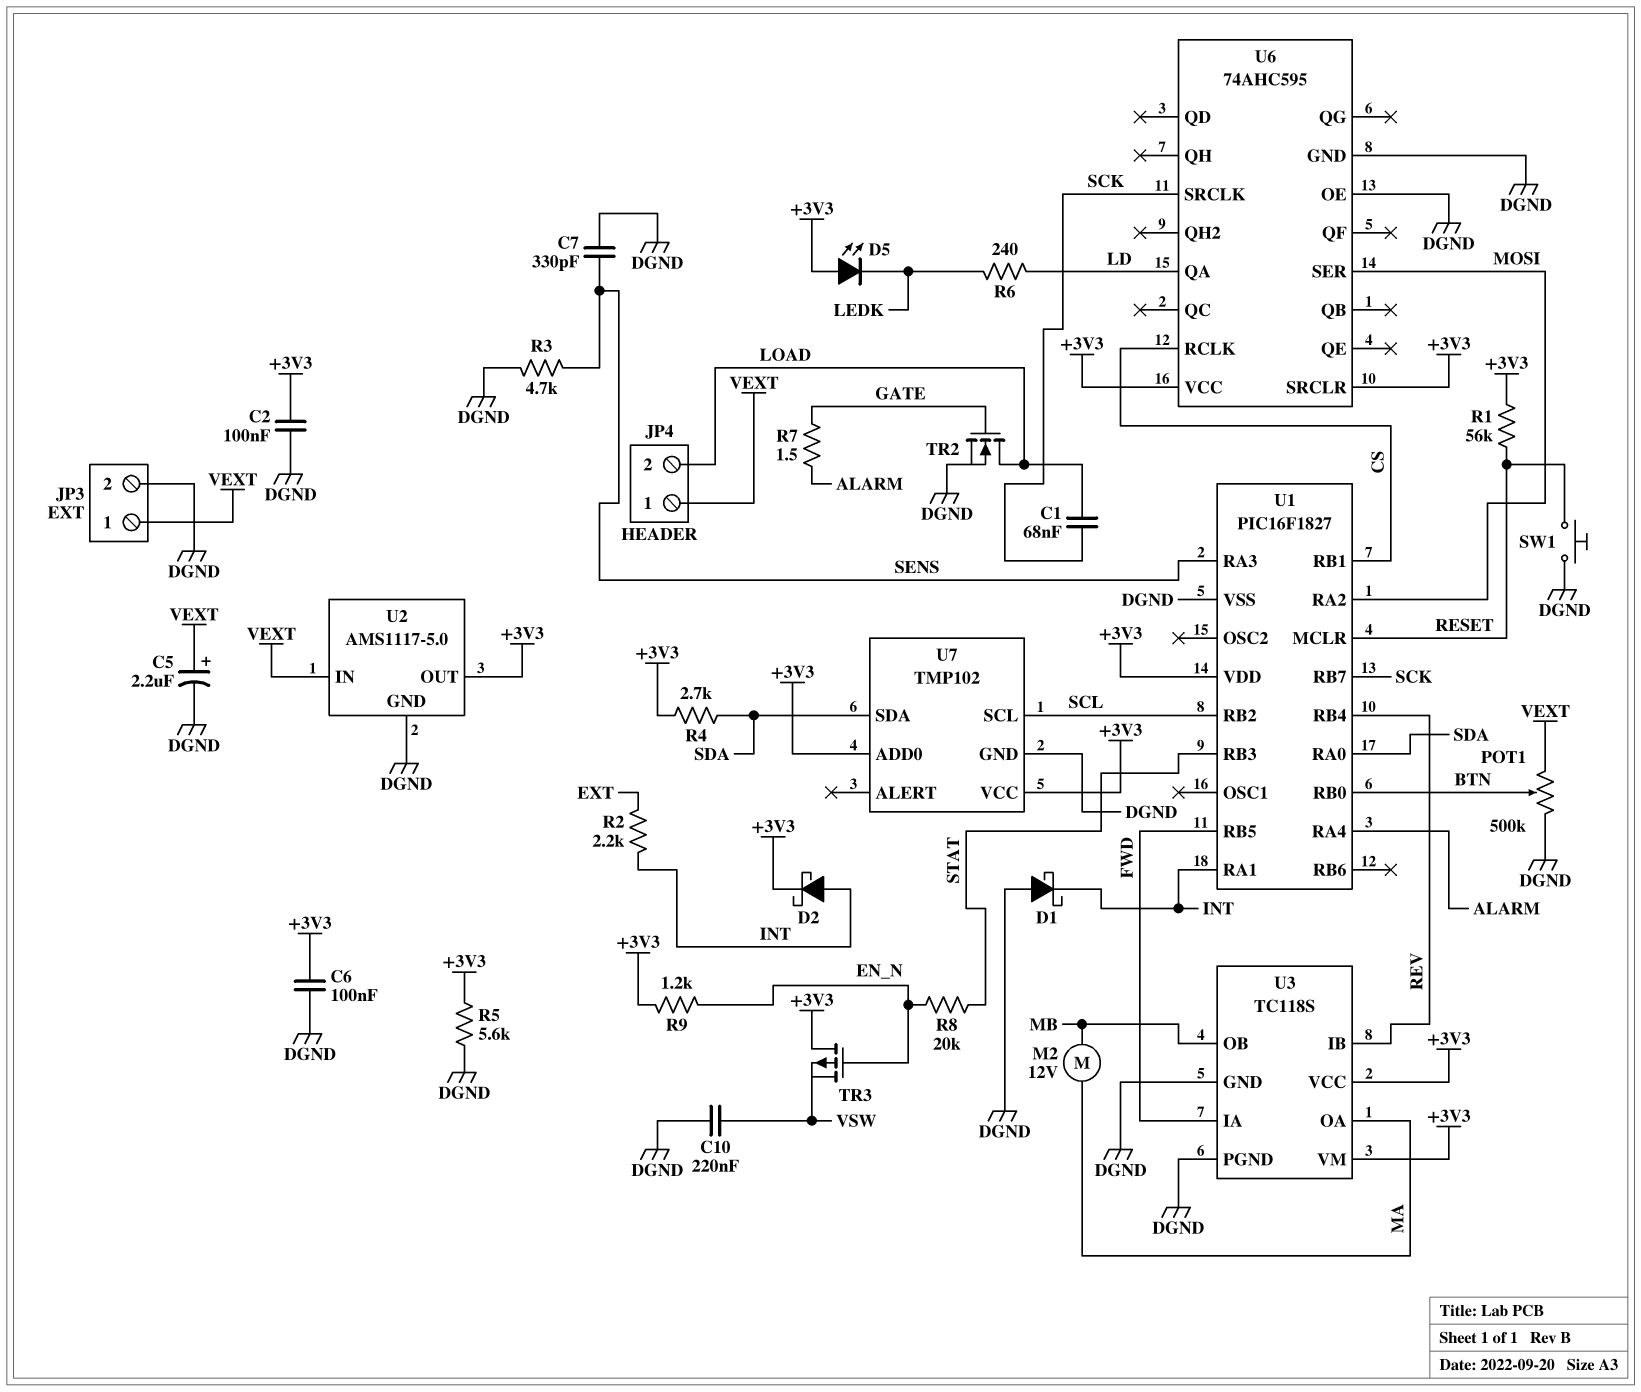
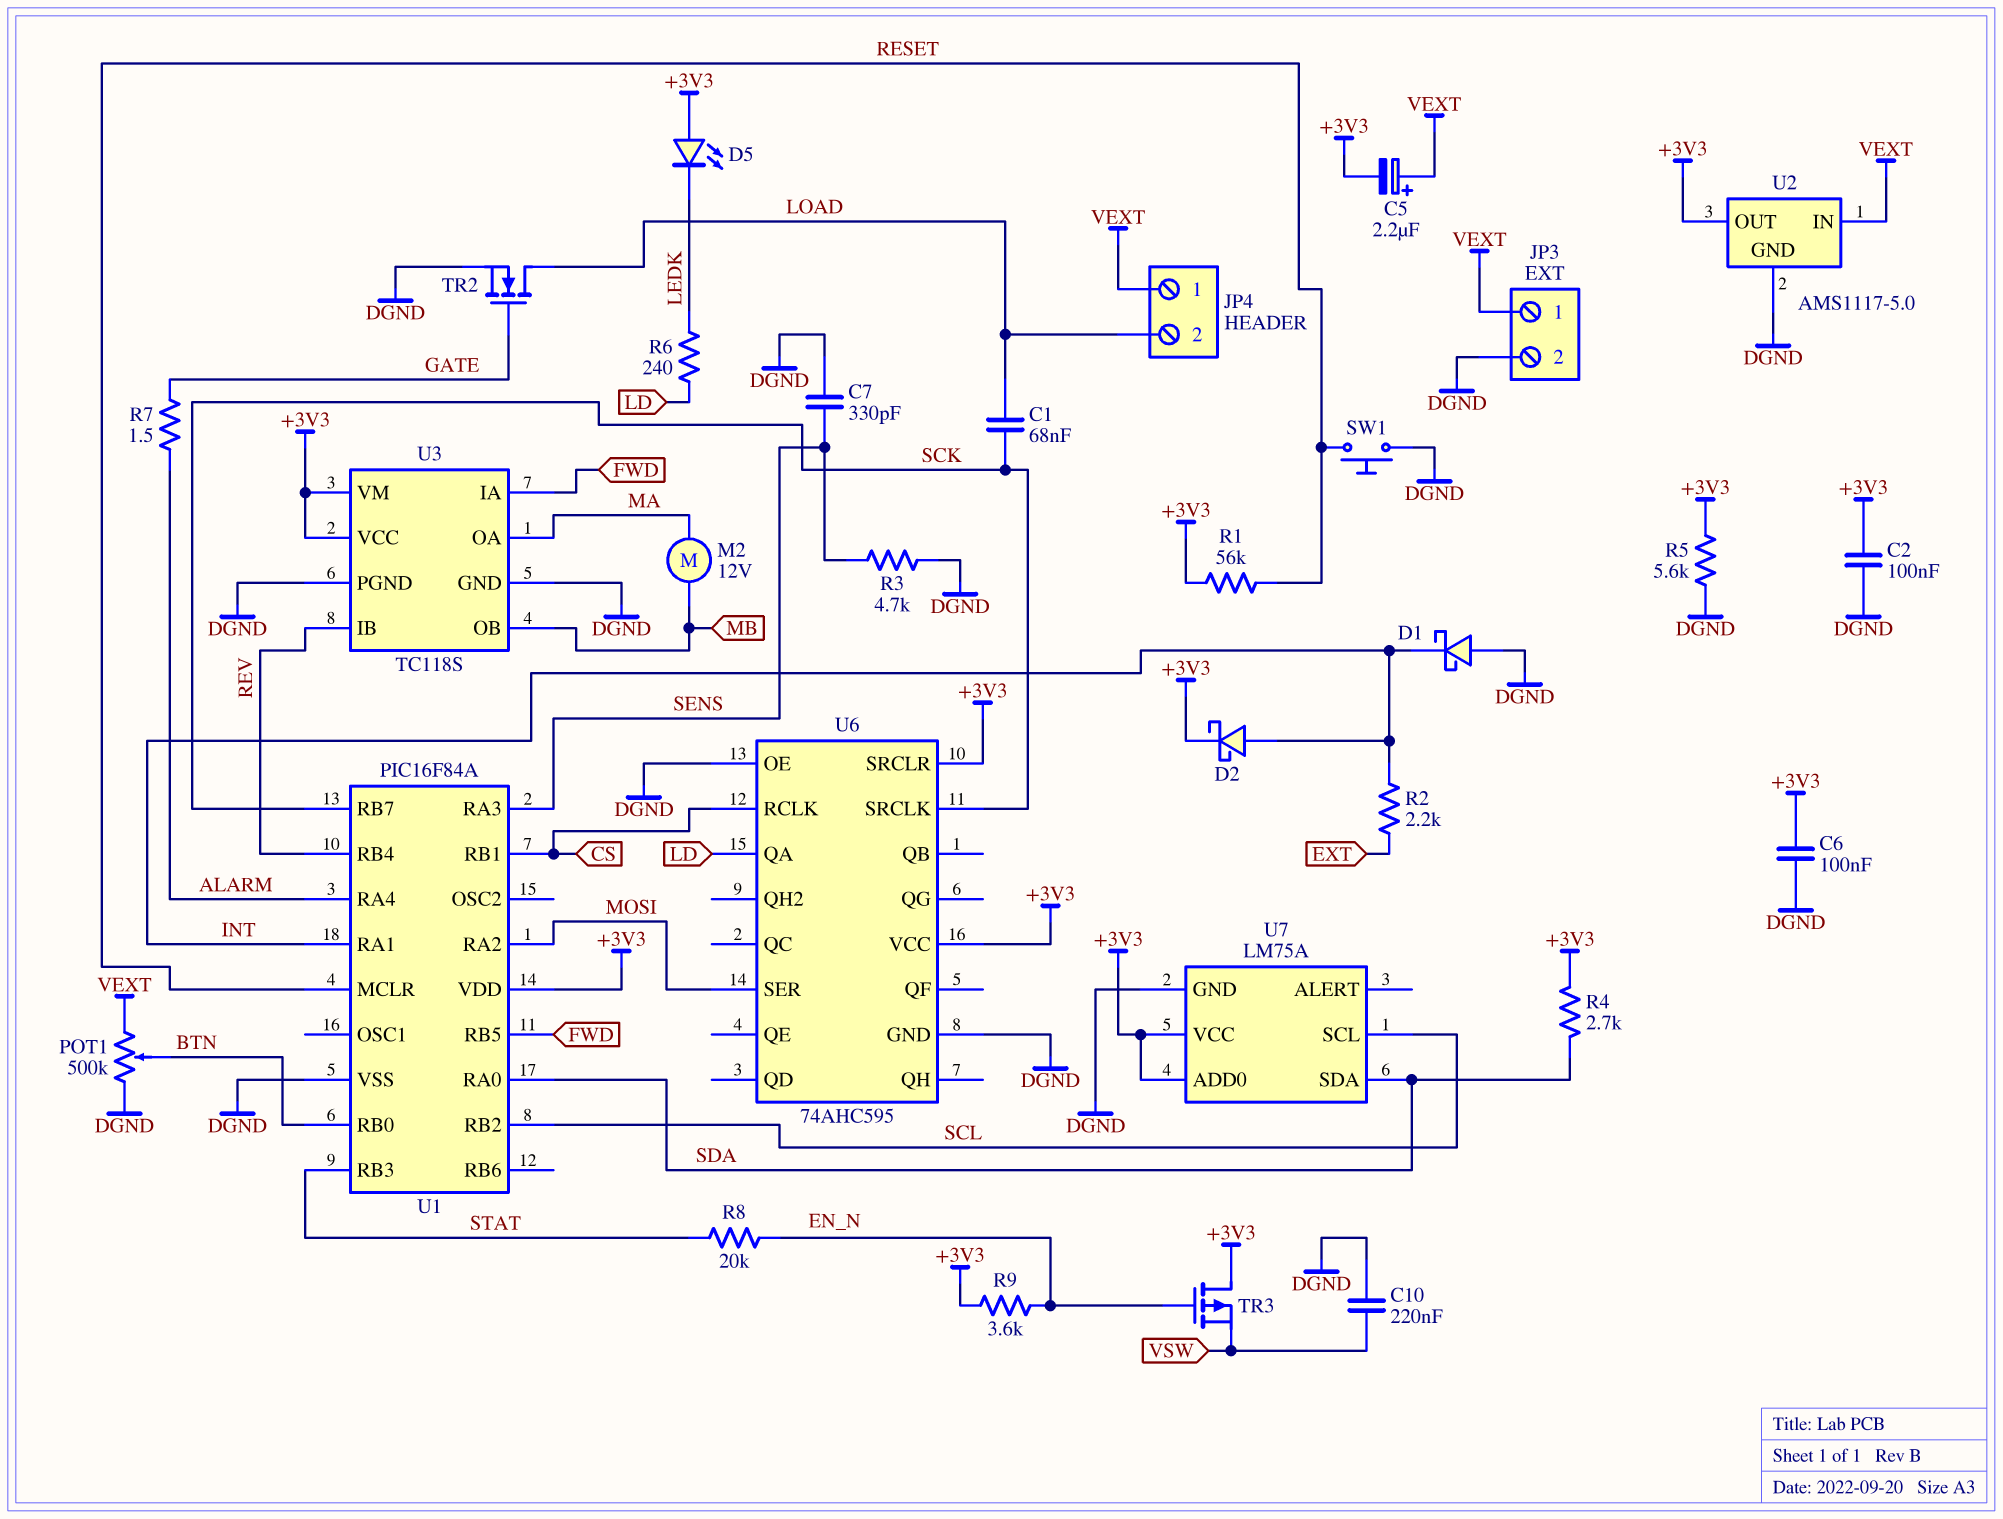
C5: 2.2uF (plus VEXT, minus DGND) -> 2.2uF (plus VEXT, minus +3V3)
R9: 1.2k (+3V3, EN_N) -> 3.6k (+3V3, EN_N)
U1: PIC16F1827 -> PIC16F84A
U7: TMP102 -> LM75A

